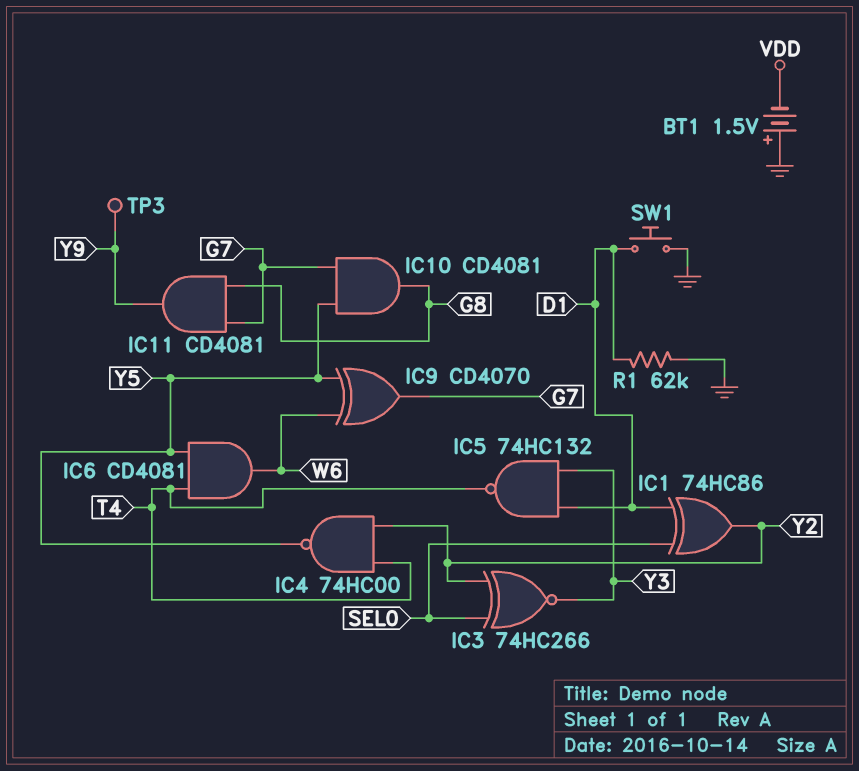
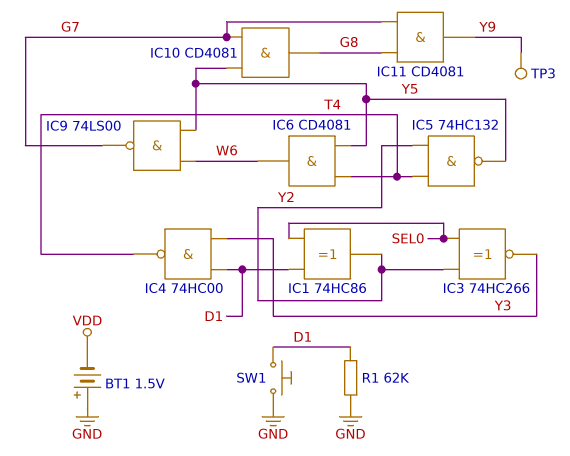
IC4: NAND 74HC00 (in T4, in Y2, out Y5) -> NAND 74HC00 (in D1, in Y3, out T4)
IC5: NAND 74HC132 (in D1, in Y3, out T4) -> NAND 74HC132 (in T4, in Y2, out Y5)
IC9: XOR CD4070 (in W6, in Y5, out G7) -> NAND 74LS00 (in W6, in Y5, out G7)

